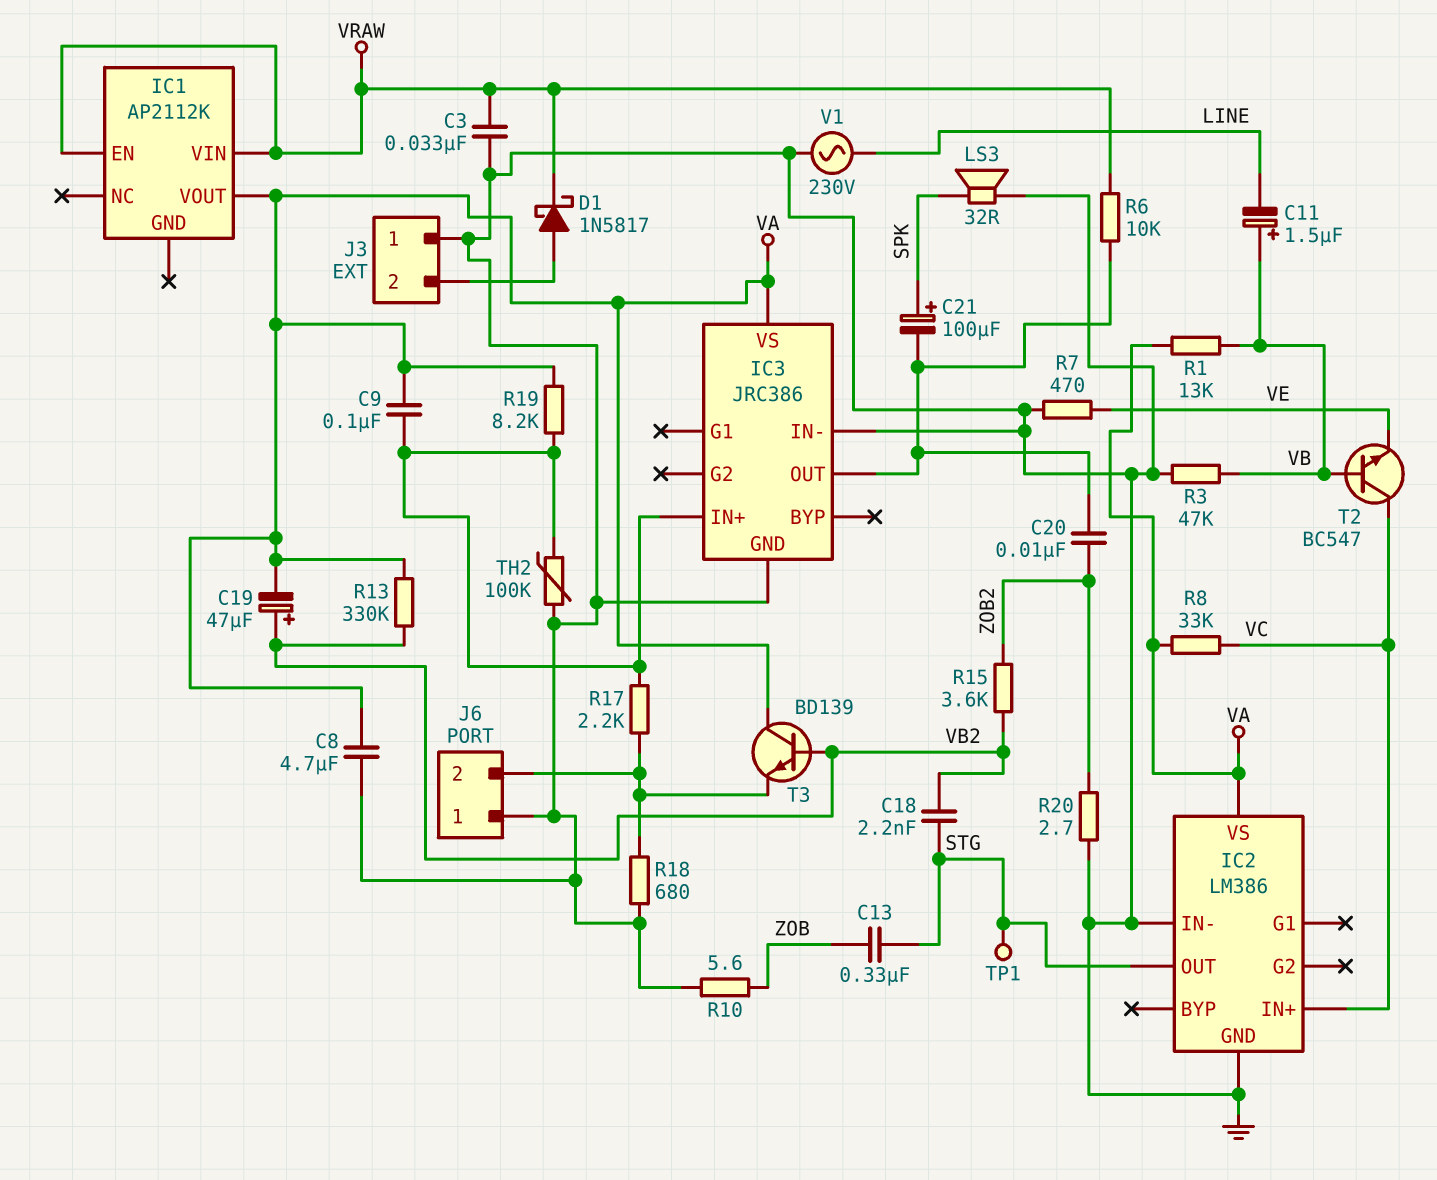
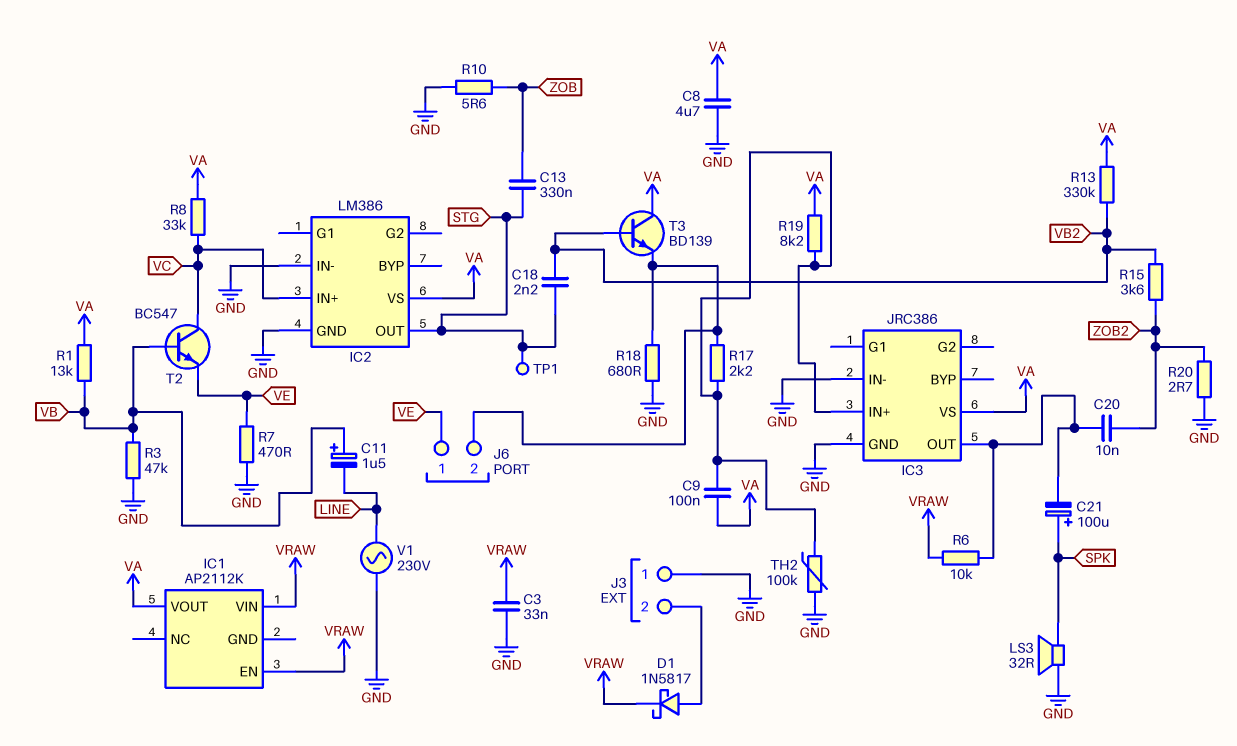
C19: 47uF (plus VB2, minus VA) -> none
J6 pin 1: GND -> VE

